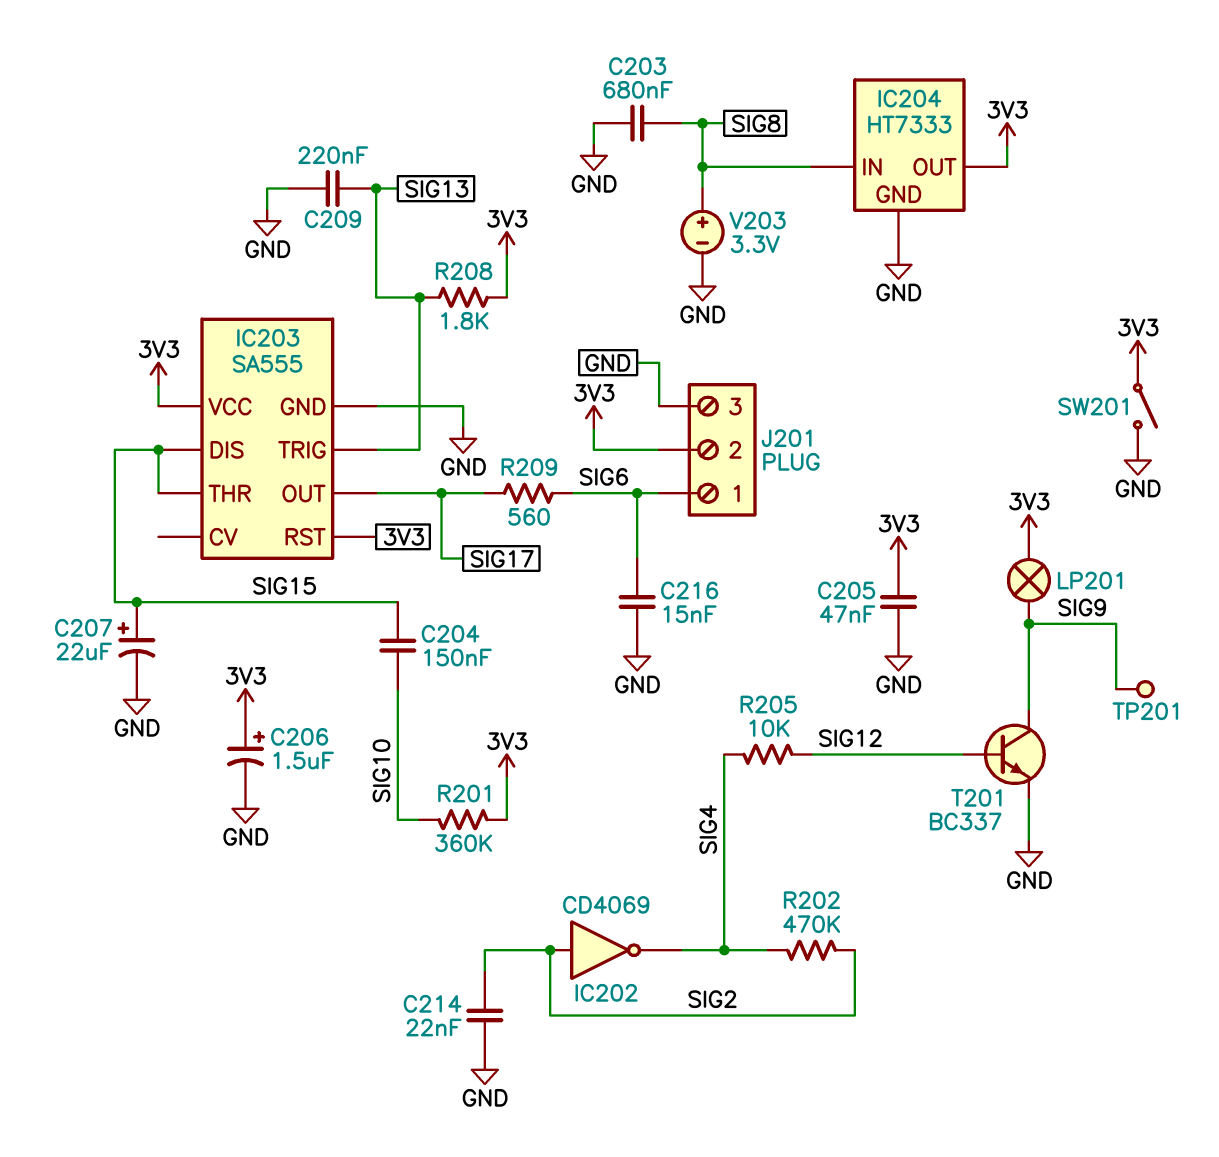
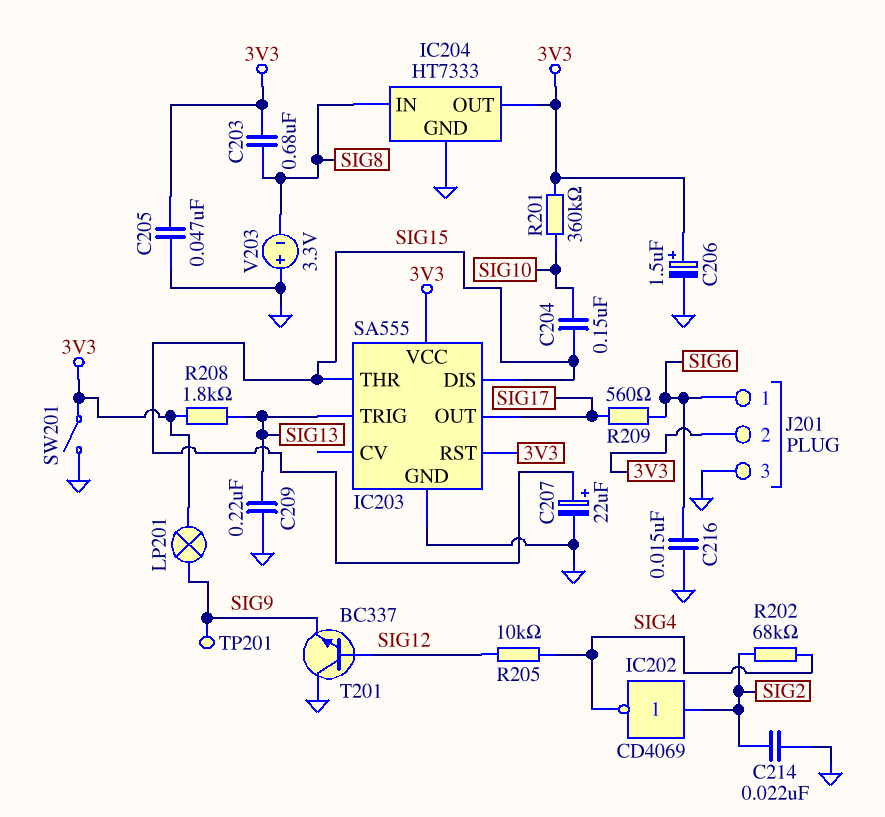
C203: 680nF (GND, SIG8) -> 680nF (3V3, SIG8)
R202: 470k (SIG2, SIG4) -> 68k (SIG2, SIG4)
T201: NPN BC337 (B SIG12, C SIG9, E GND) -> NPN BC337 (B SIG12, C GND, E SIG9)
V203: 3.3V (plus SIG8, minus GND) -> 3.3V (plus GND, minus SIG8)

